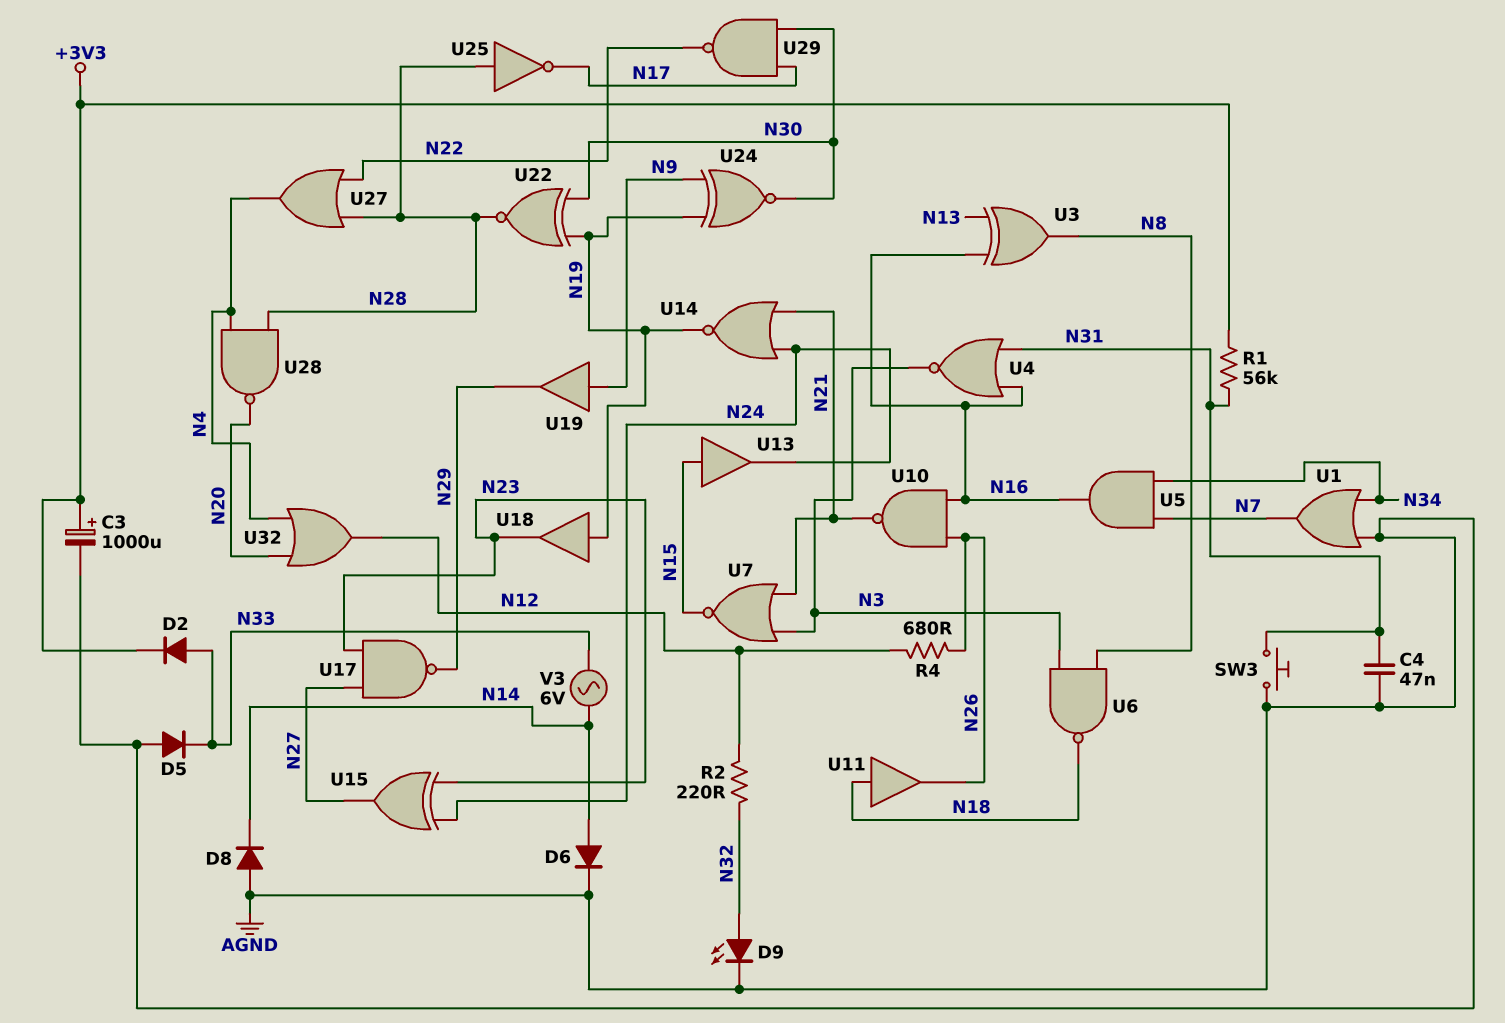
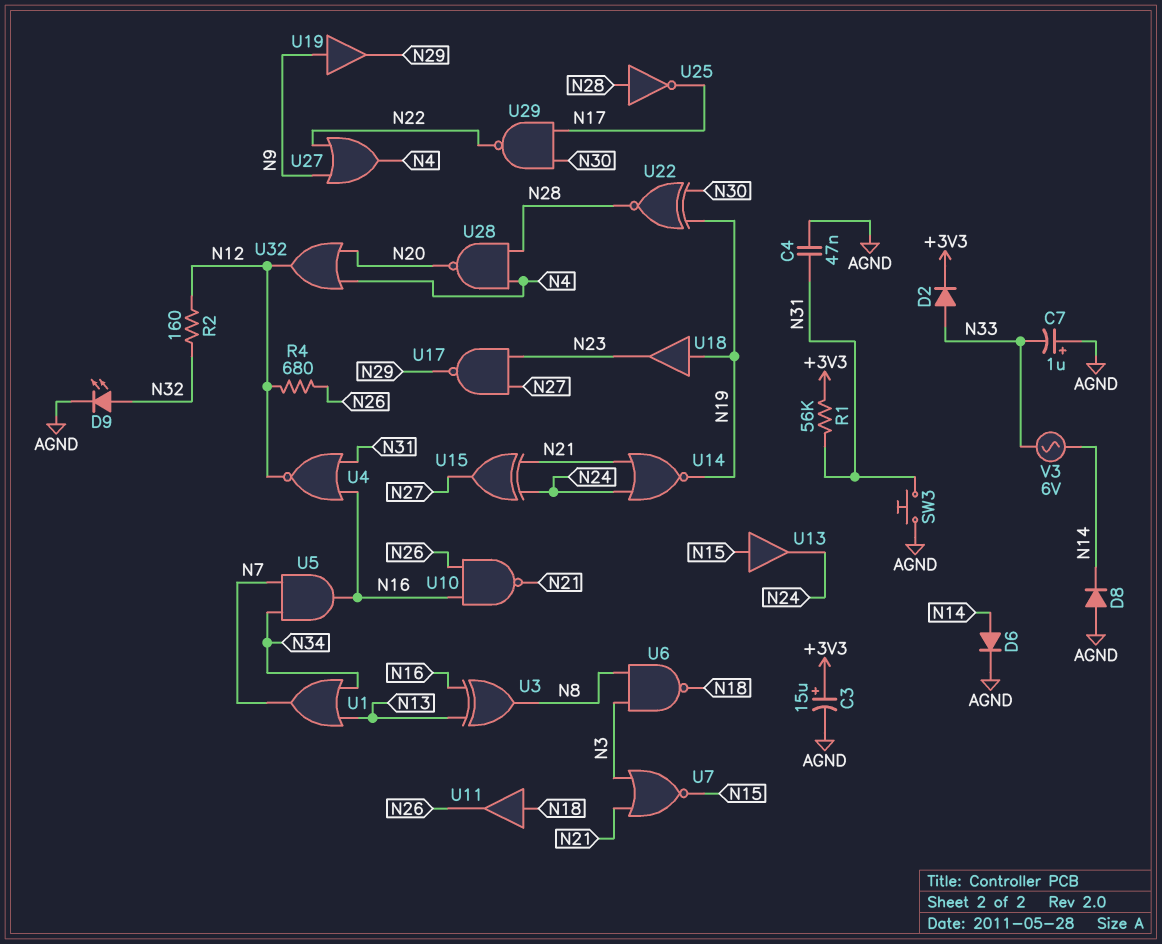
C3: 1000uF (plus +3V3, minus AGND) -> 15uF (plus +3V3, minus AGND)
C7: none -> 1uF (plus AGND, minus N33)
D5: diode (A AGND, K N33) -> none
R2: 220 (N12, N32) -> 160 (N12, N32)
U1: OR (in AGND, in N34, out N7) -> OR (in N13, in N34, out N7)
U4: NOR (in N16, in N31, out N3) -> NOR (in N16, in N31, out N12)
U15: XOR (in N23, in N24, out N27) -> XOR (in N21, in N24, out N27)
U24: XNOR (in N9, in N19, out N30) -> none
U27: OR (in N22, in N28, out N4) -> OR (in N9, in N22, out N4)

